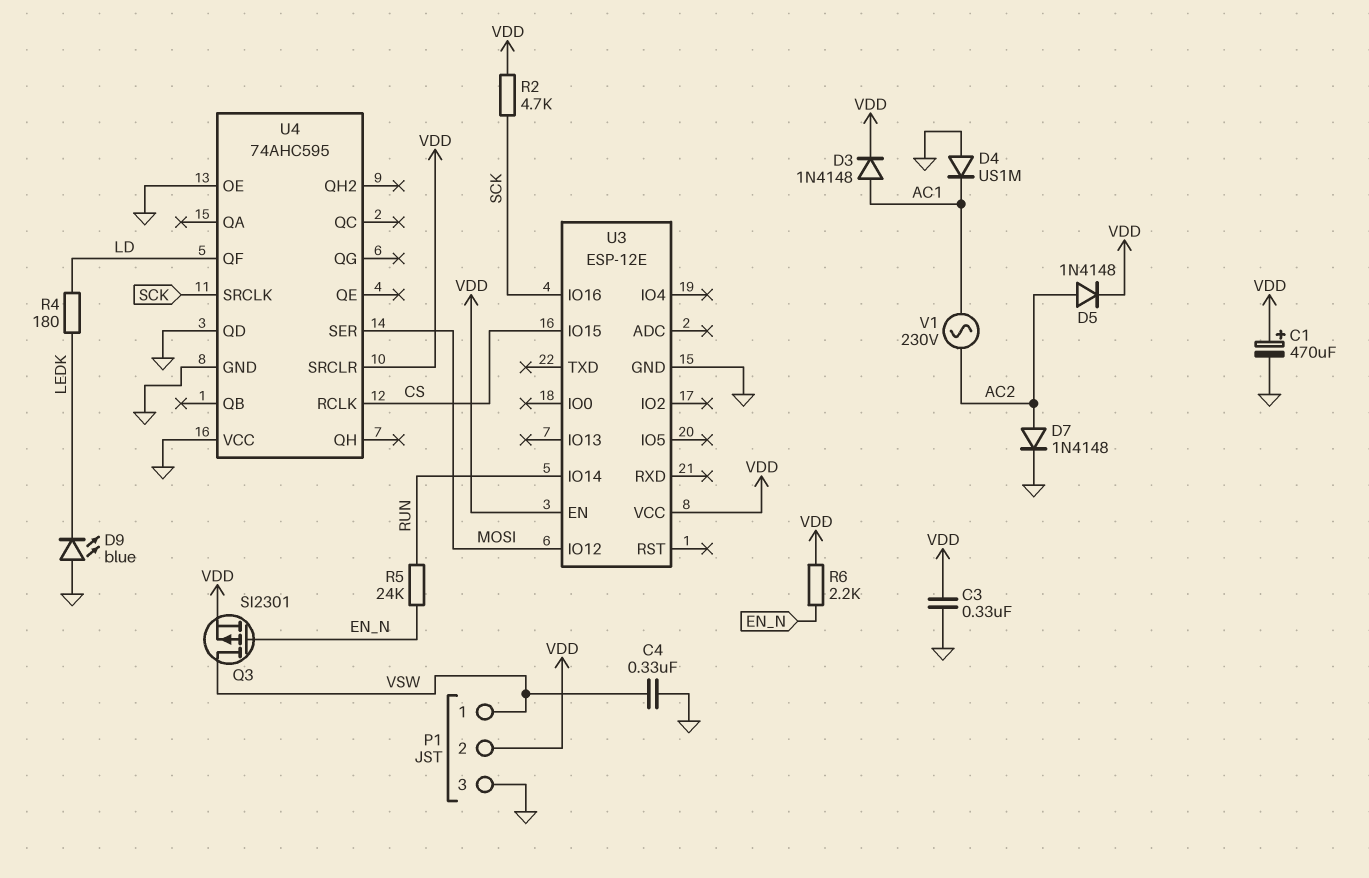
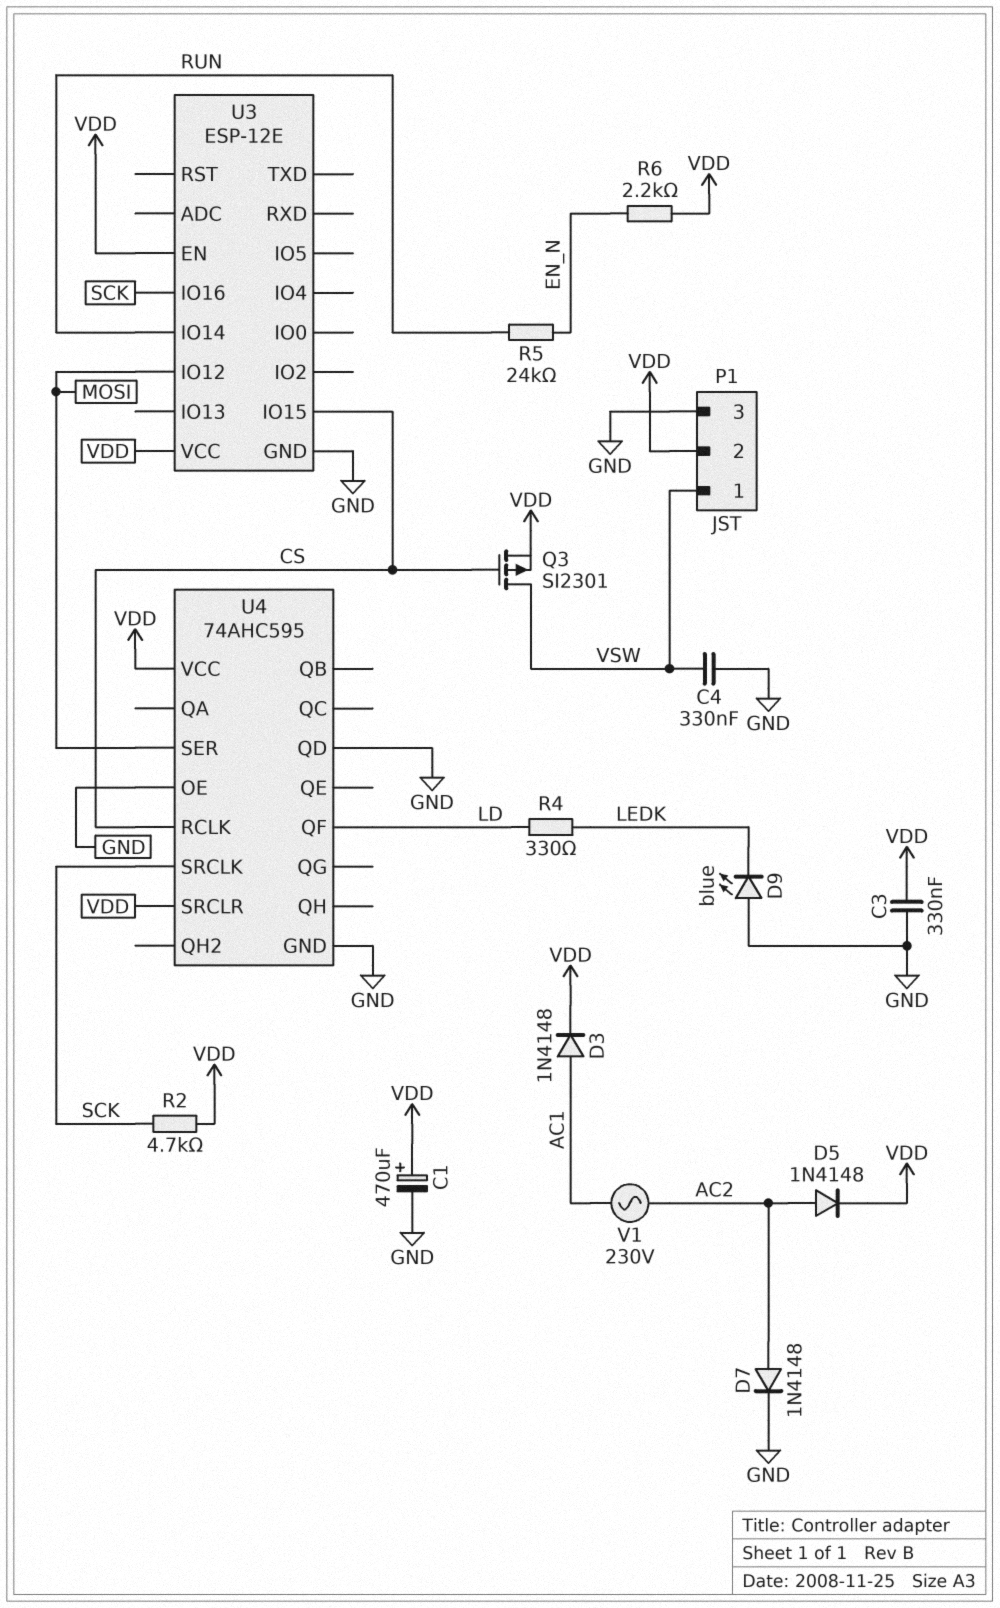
D4: diode US1M (A GND, K AC1) -> none
Q3: PMOS SI2301 (G EN_N, D VSW, S VDD) -> PMOS SI2301 (G CS, D VSW, S VDD)
R4: 180 (LD, LEDK) -> 330 (LD, LEDK)
U4 pin VCC: GND -> VDD

